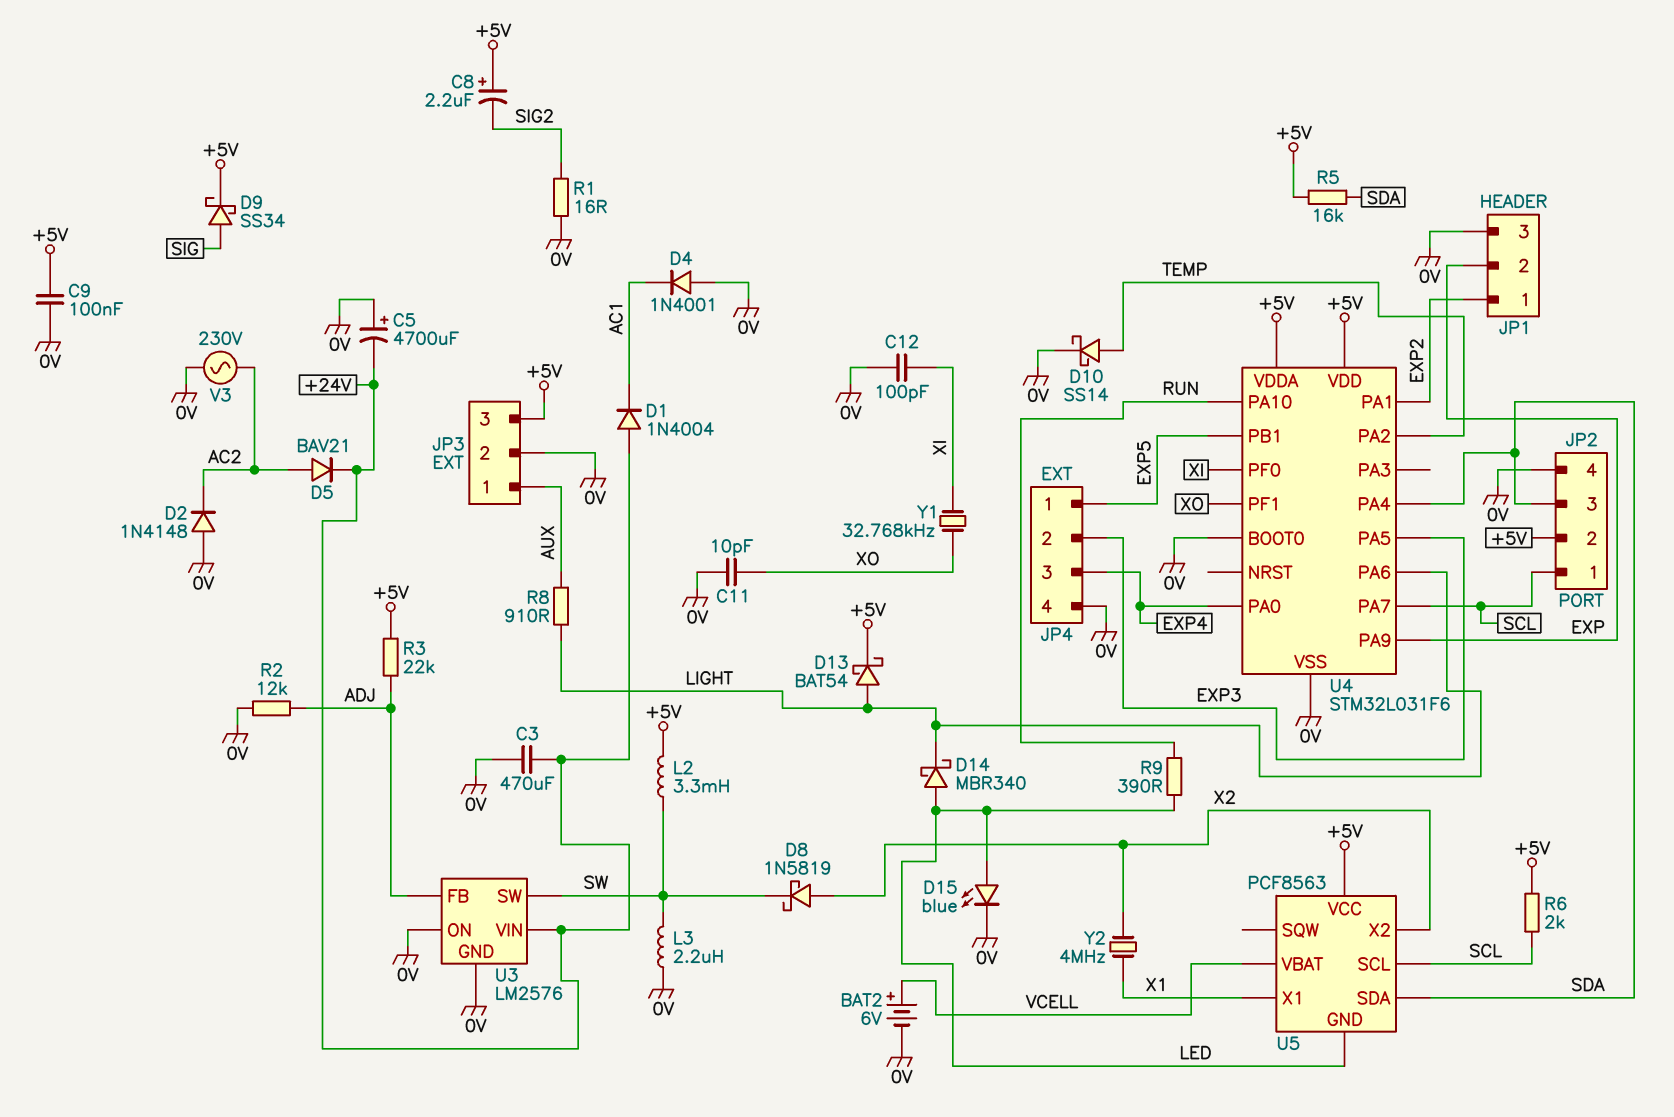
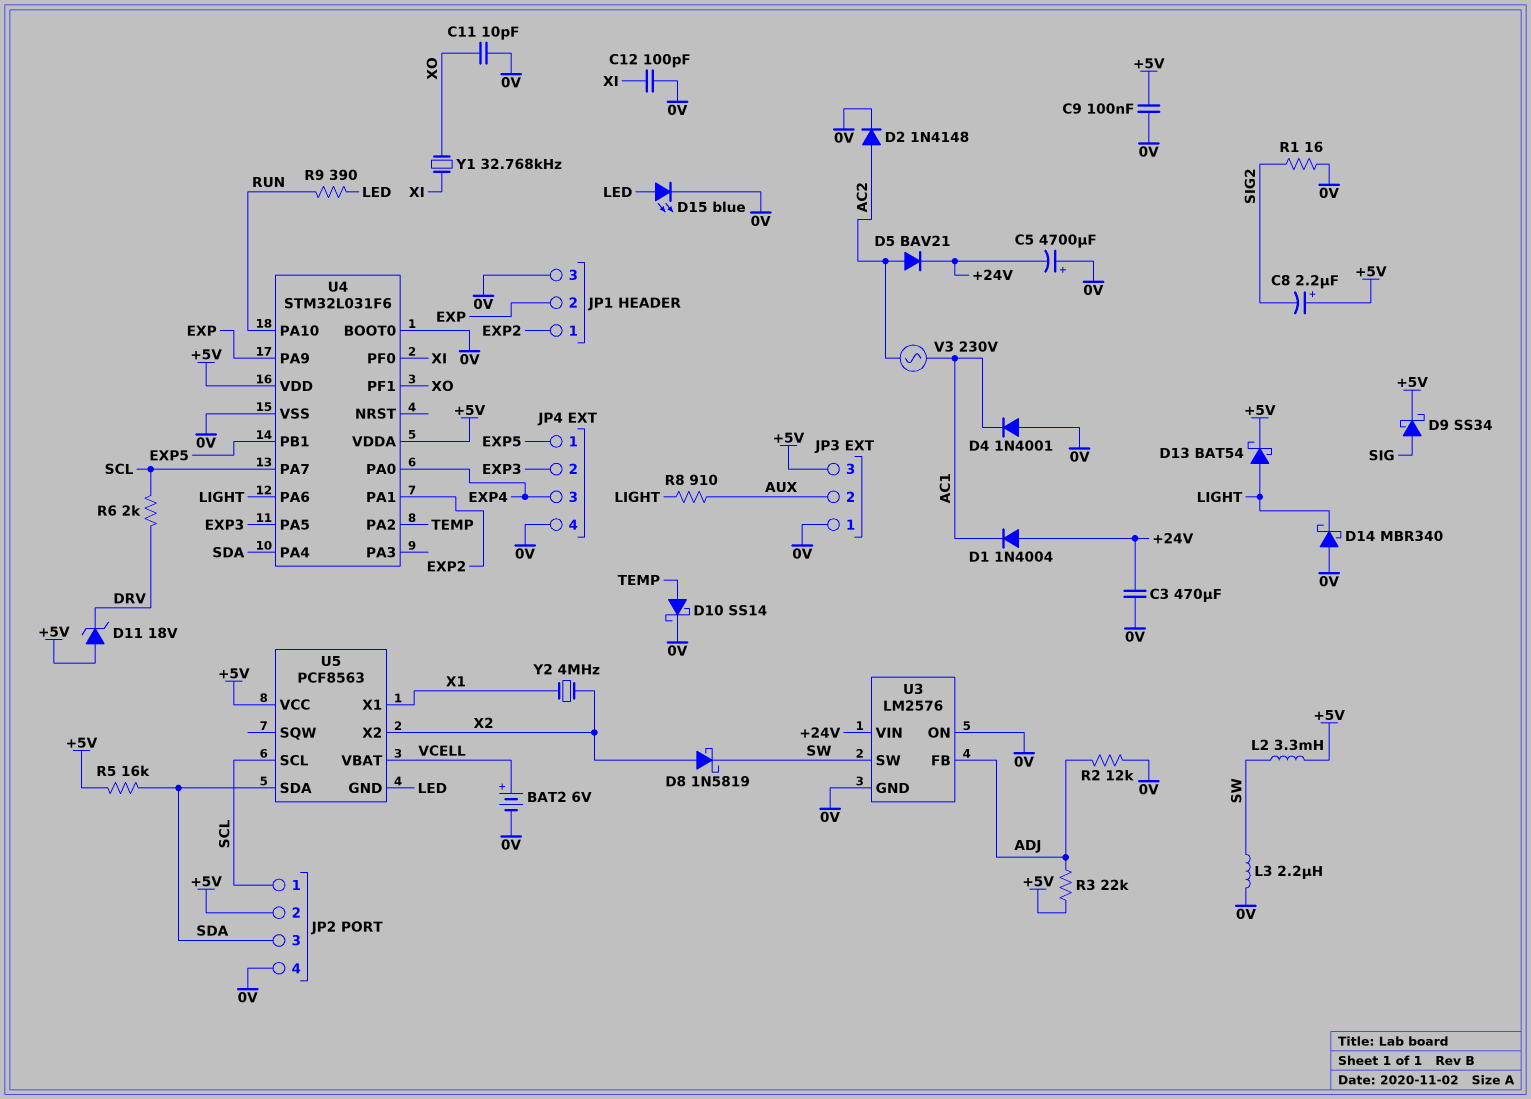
D2: diode 1N4148 (A 0V, K AC2) -> diode 1N4148 (A AC2, K 0V)
D11: none -> zener 18V (A +5V, K DRV)
D14: schottky MBR340 (A LED, K LIGHT) -> schottky MBR340 (A 0V, K LIGHT)
JP3 pin 1: AUX -> 0V
JP3 pin 2: 0V -> AUX
R6: 2k (+5V, SCL) -> 2k (DRV, SCL)
V3: AC 230V (0V, AC2) -> AC 230V (AC1, AC2)

